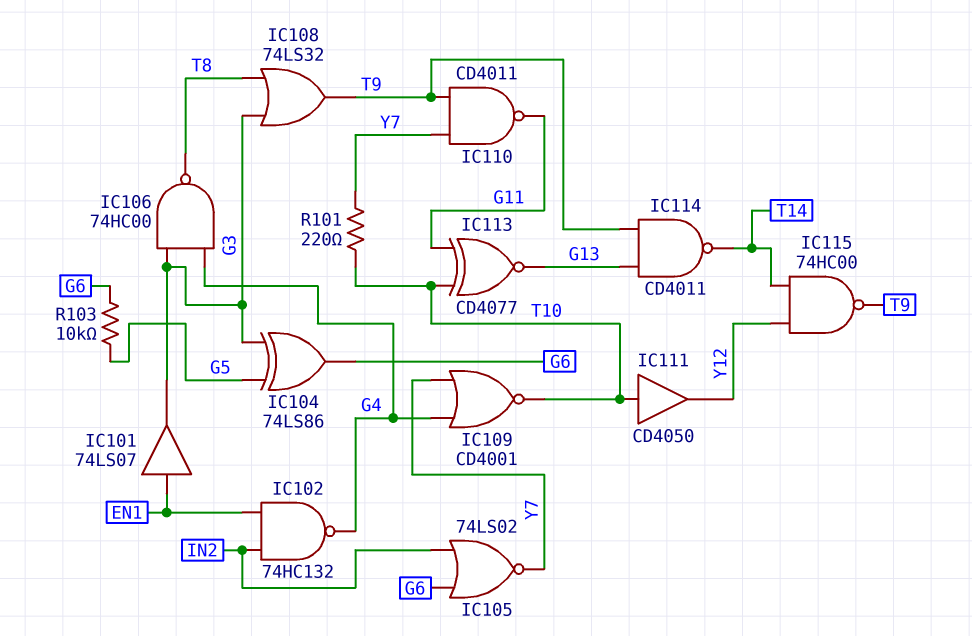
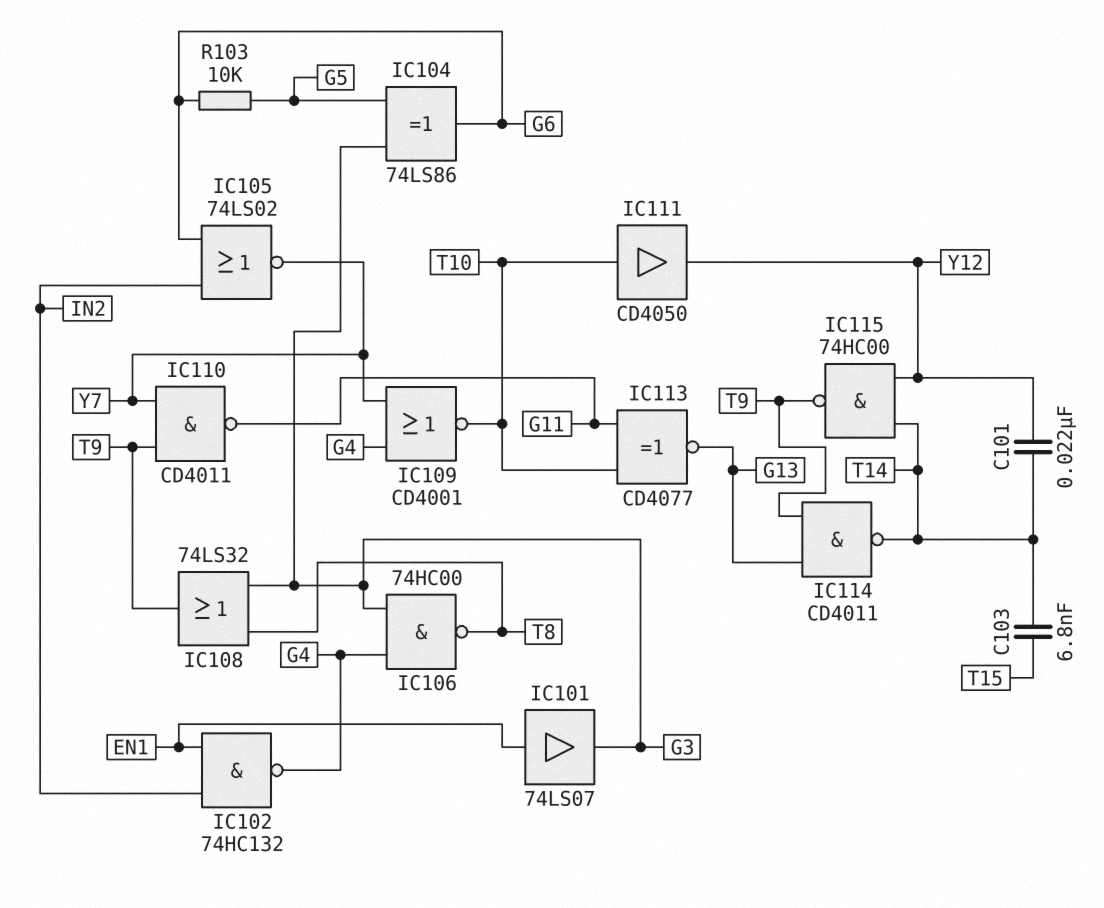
C101: none -> 22nF (T14, Y12)
C103: none -> 6.8nF (T14, T15)
R101: 220 (T10, Y7) -> none

